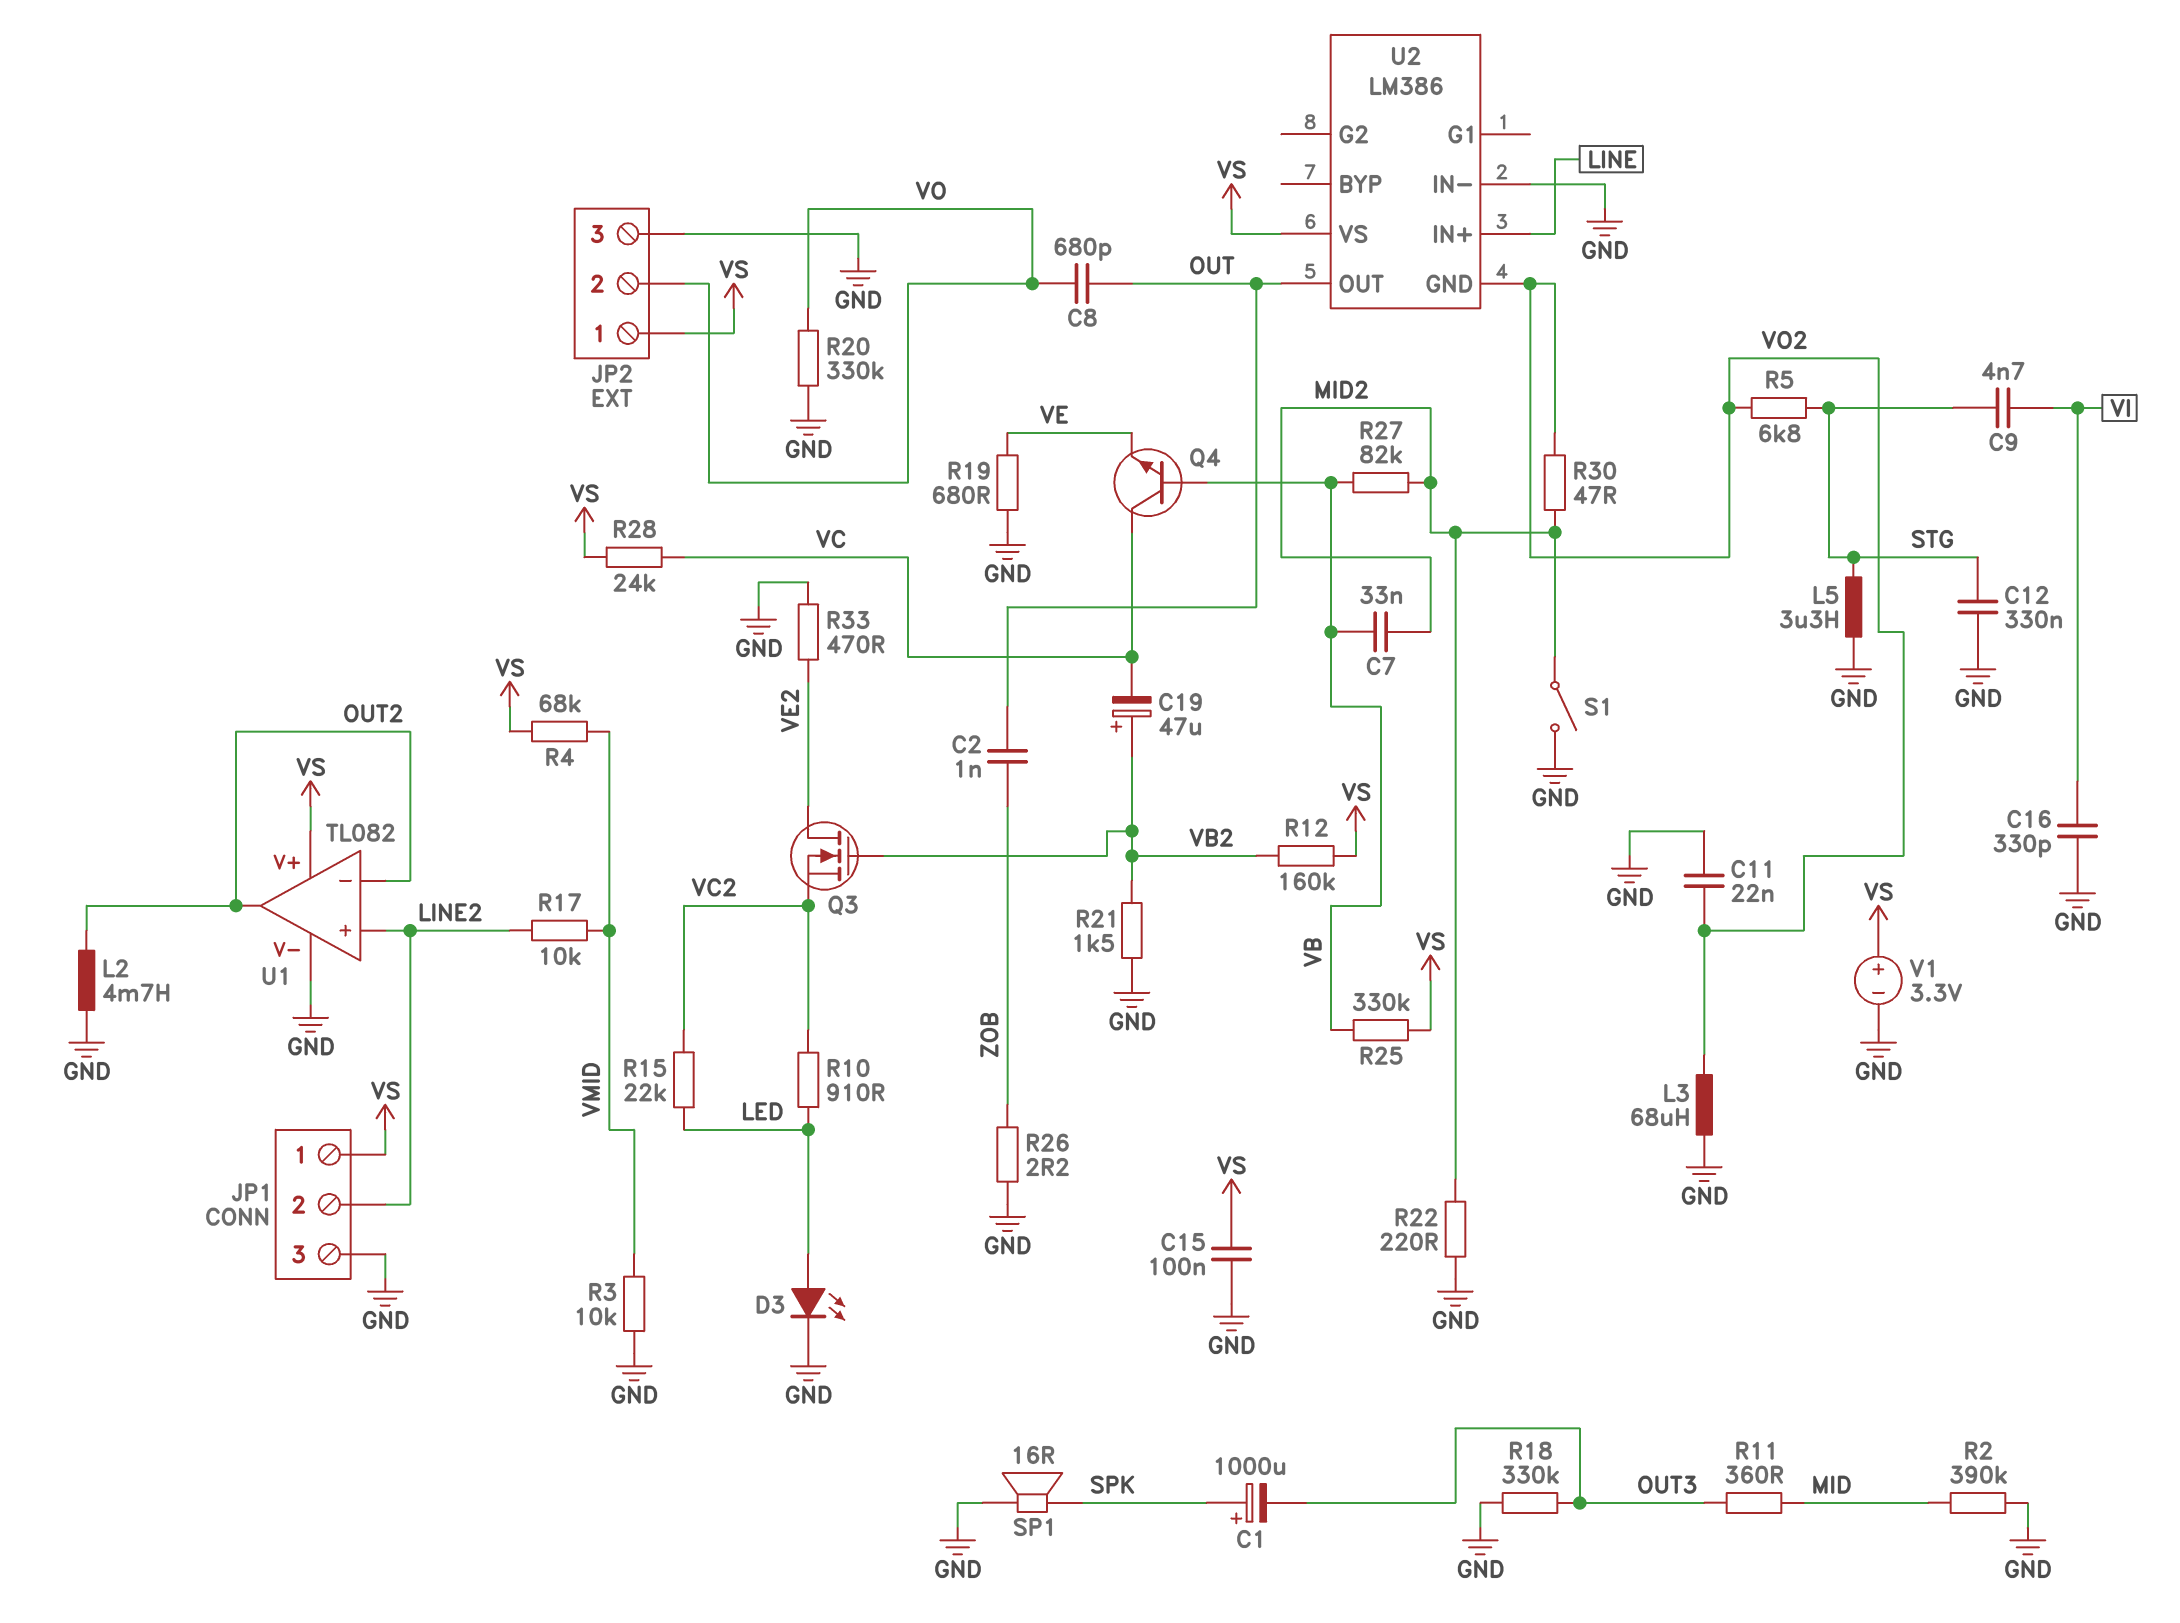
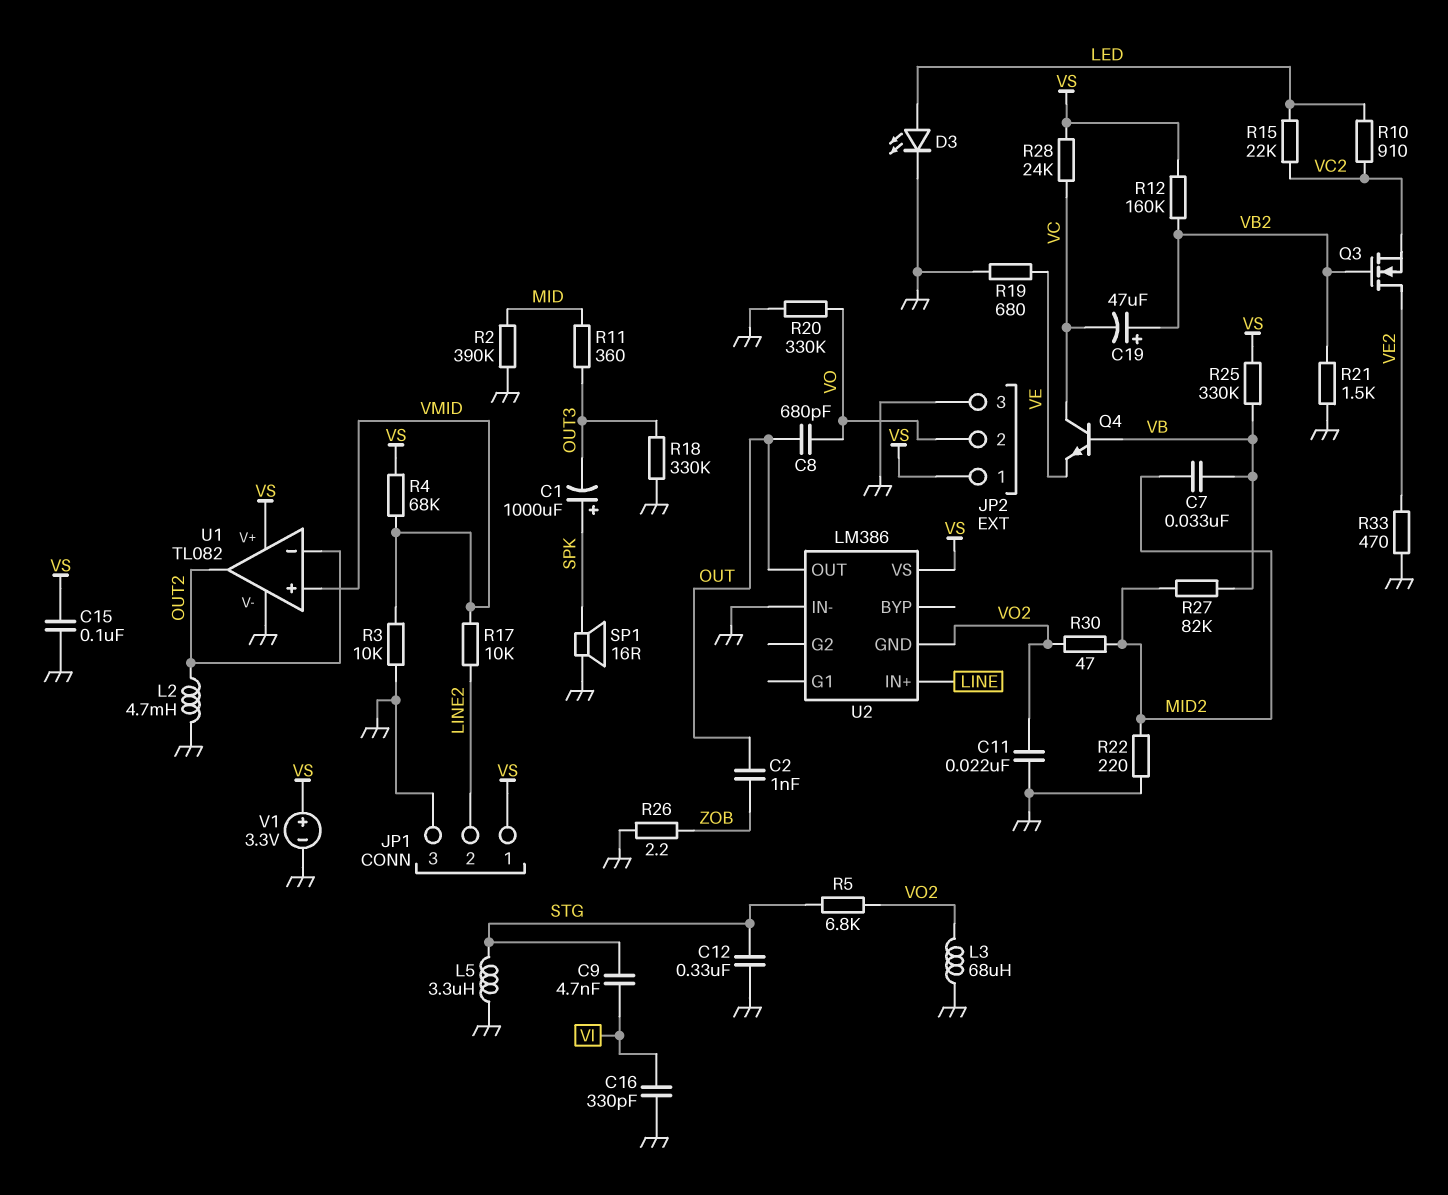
S1: switch (GND, MID2) -> none
U1 pin in+: LINE2 -> VMID

